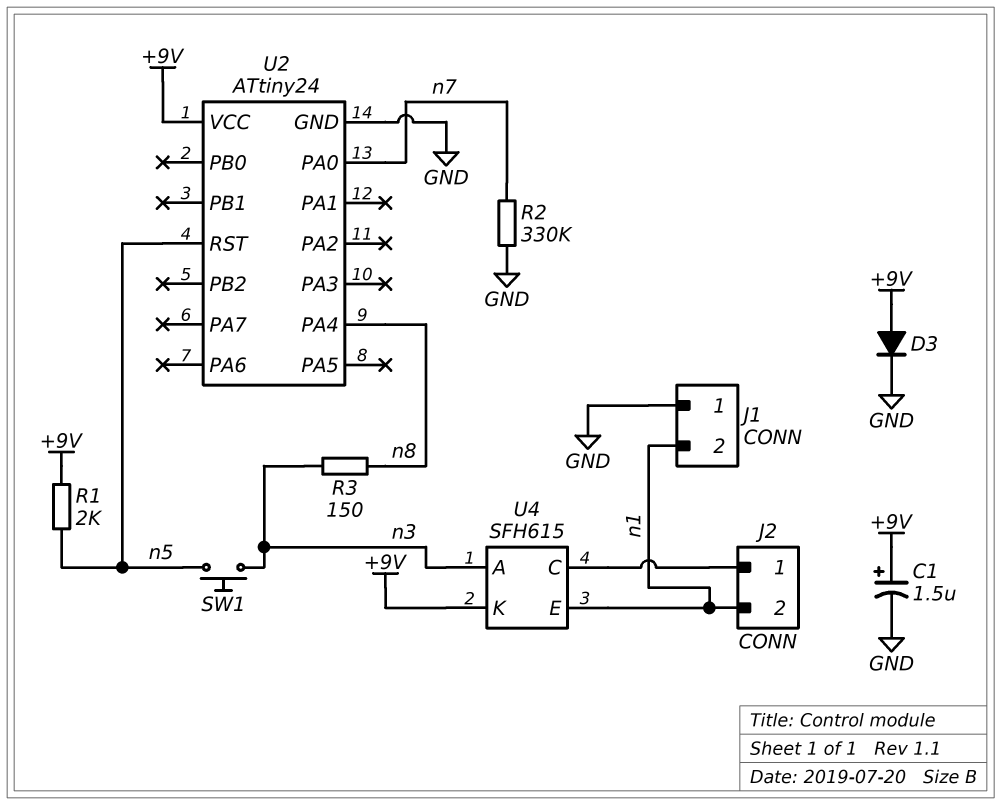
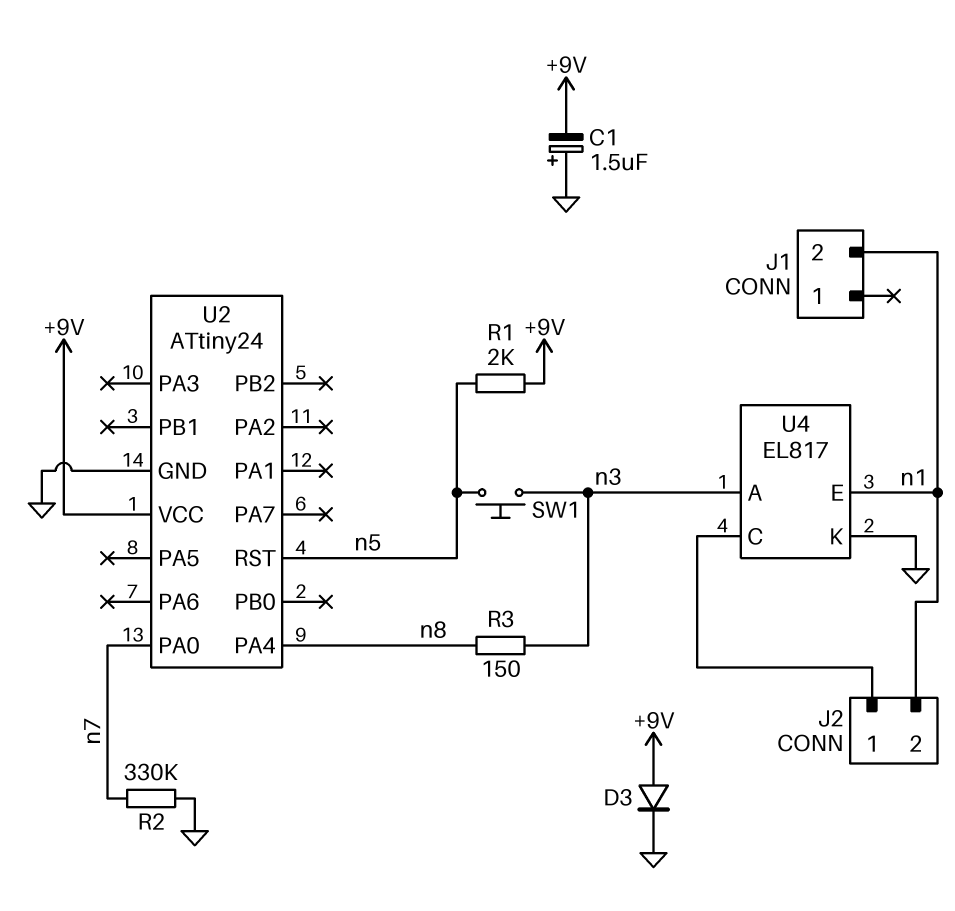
C1: 1.5uF (plus +9V, minus GND) -> 1.5uF (plus GND, minus +9V)
J1 pin 1: GND -> none
U4: SFH615 -> EL817
U4 pin K: +9V -> GND

